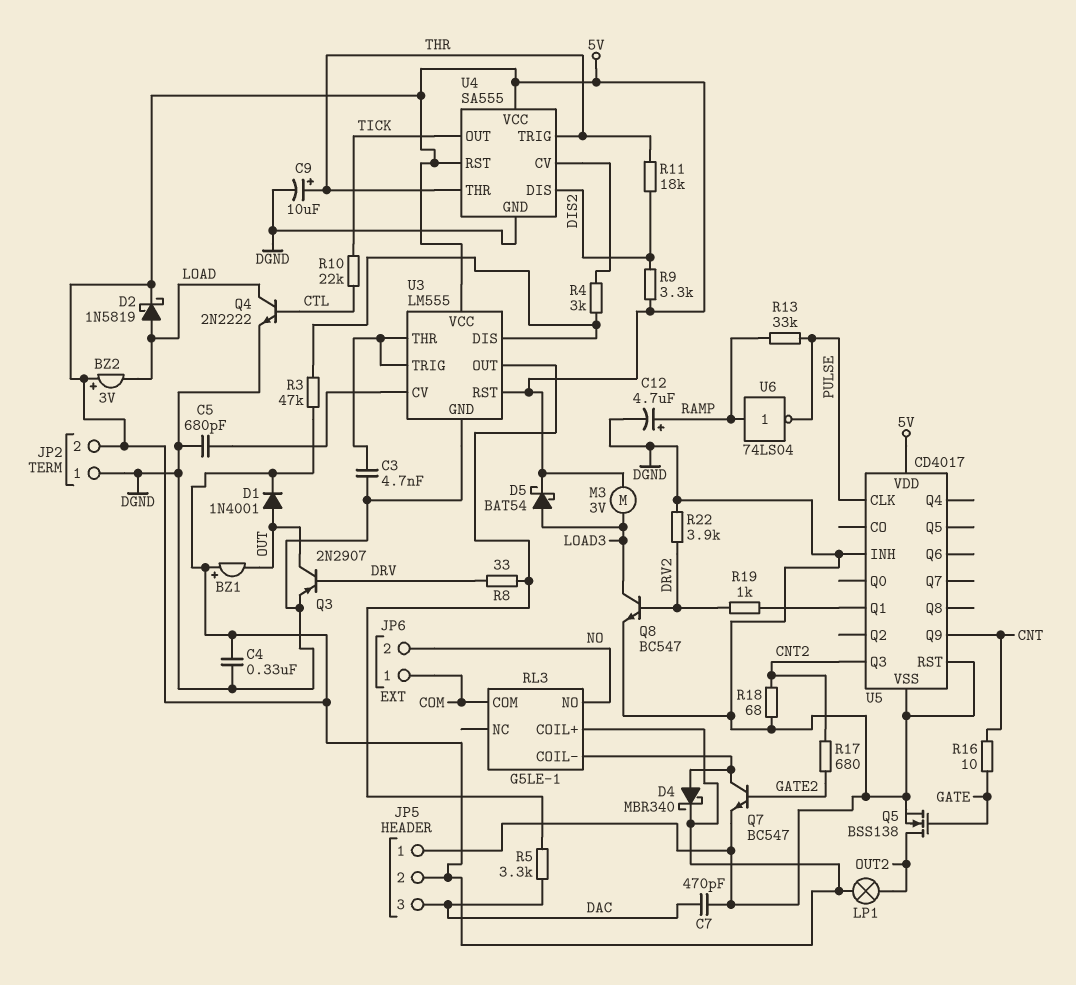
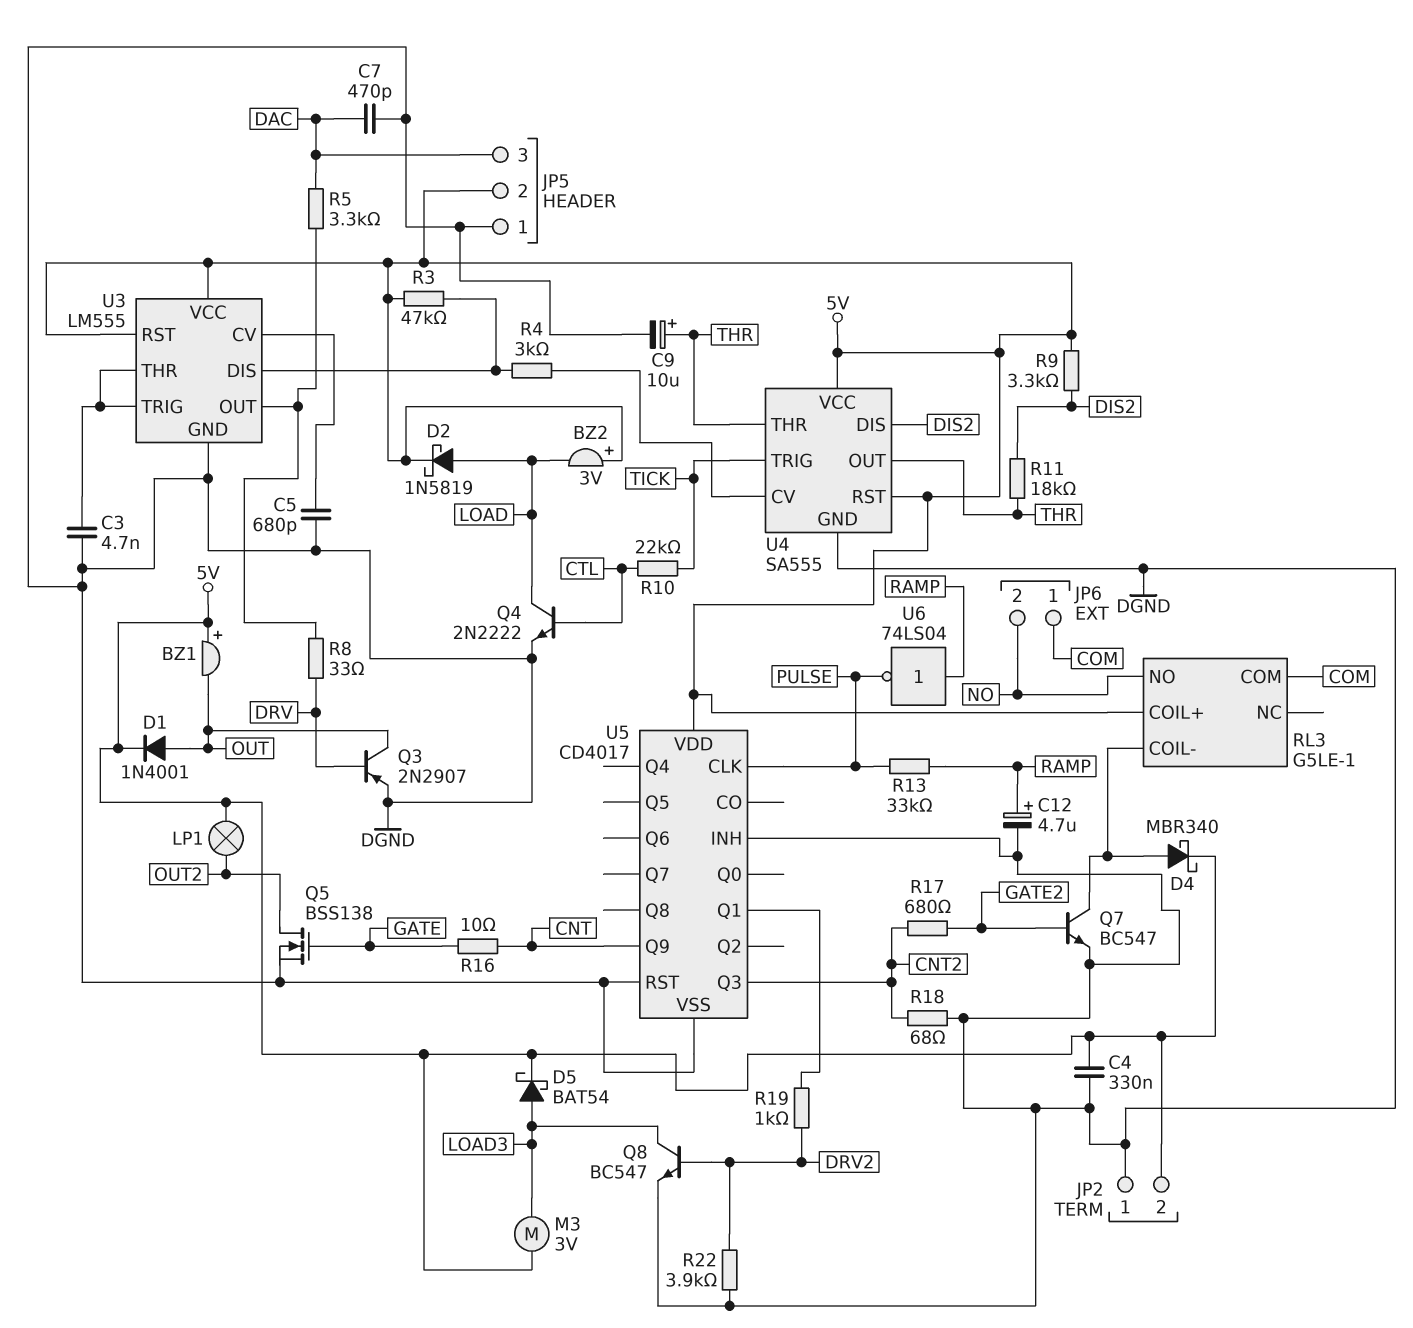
U4 pin OUT: TICK -> THR
U4 pin TRIG: THR -> TICK

